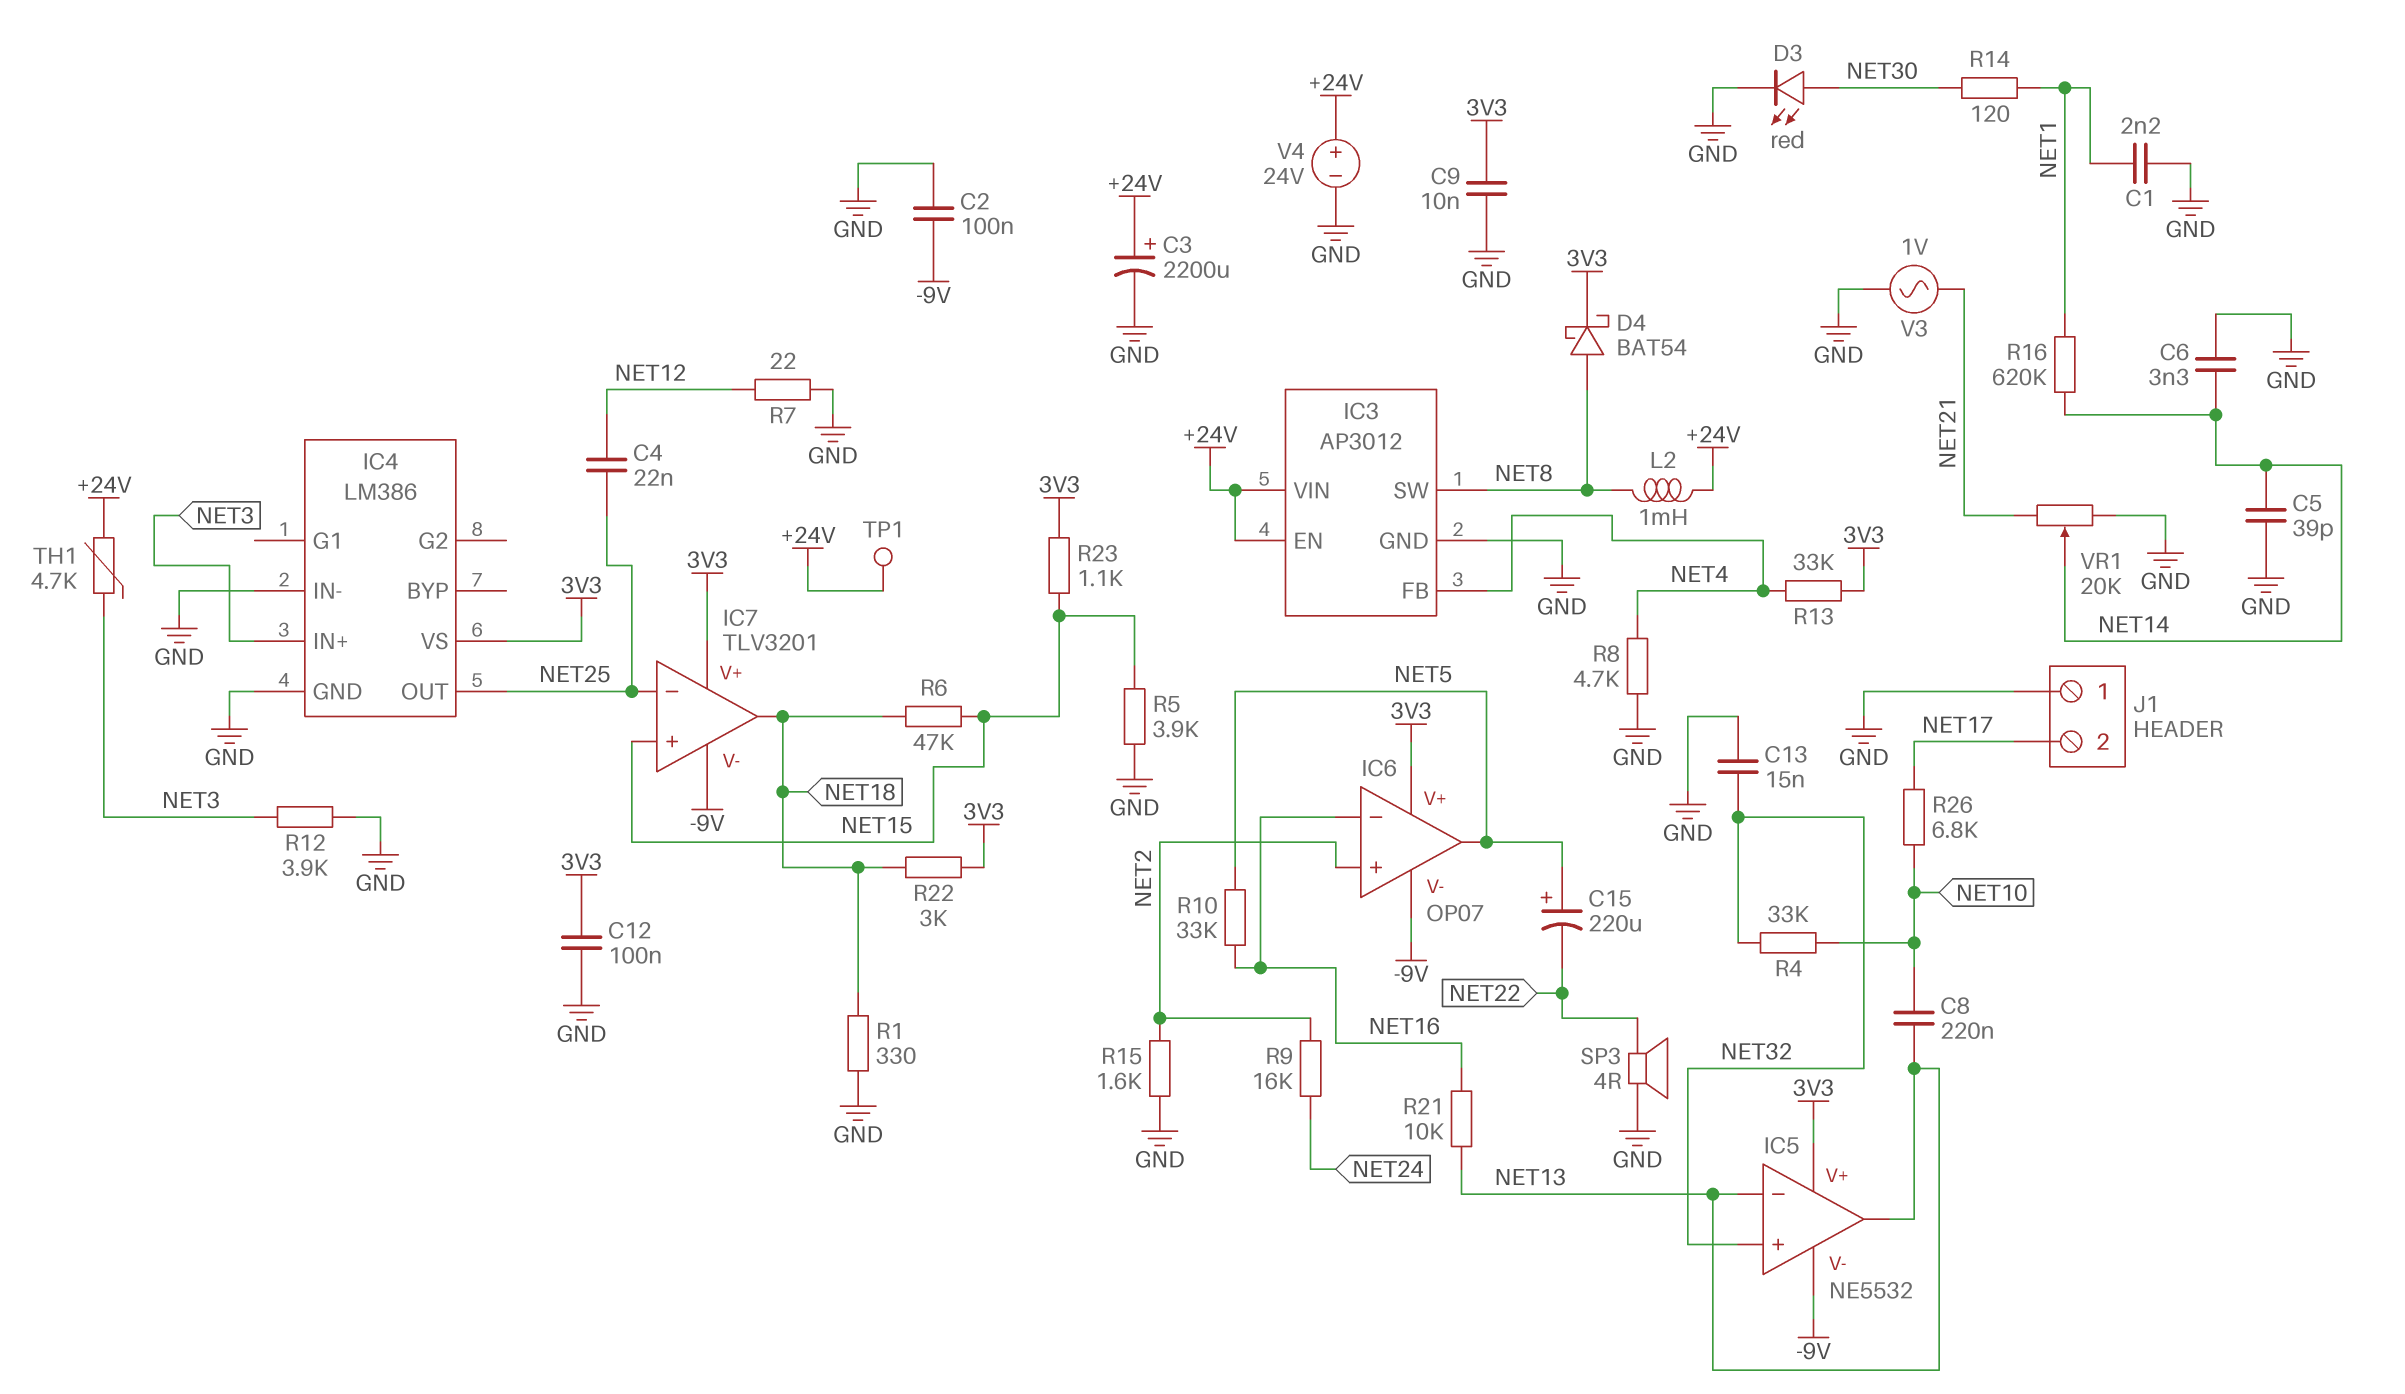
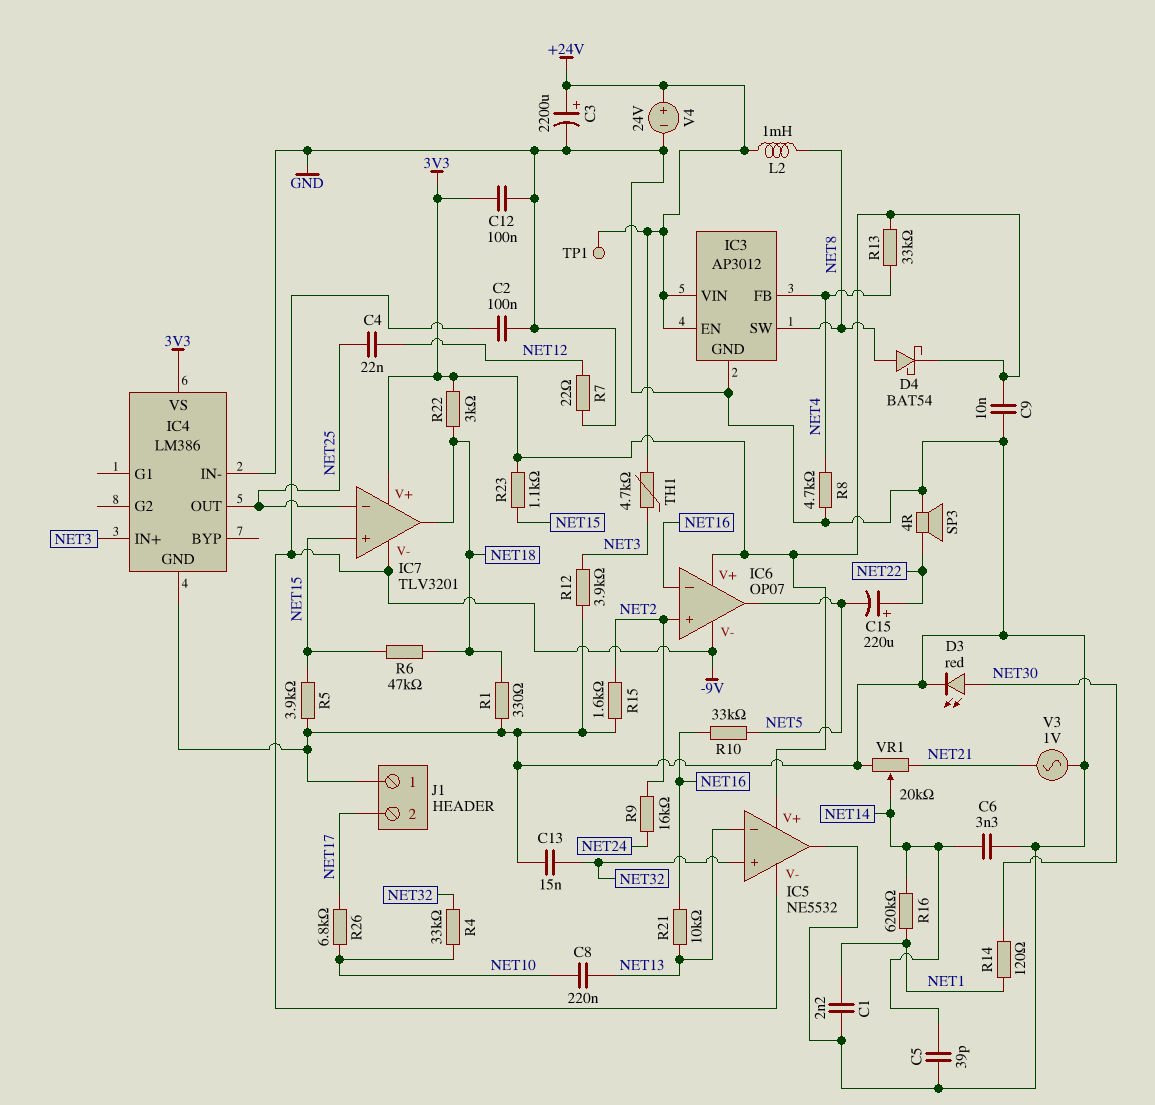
C15: 220uF (plus NET5, minus NET22) -> 220uF (plus NET22, minus NET5)
IC5 pin out: NET13 -> GND

